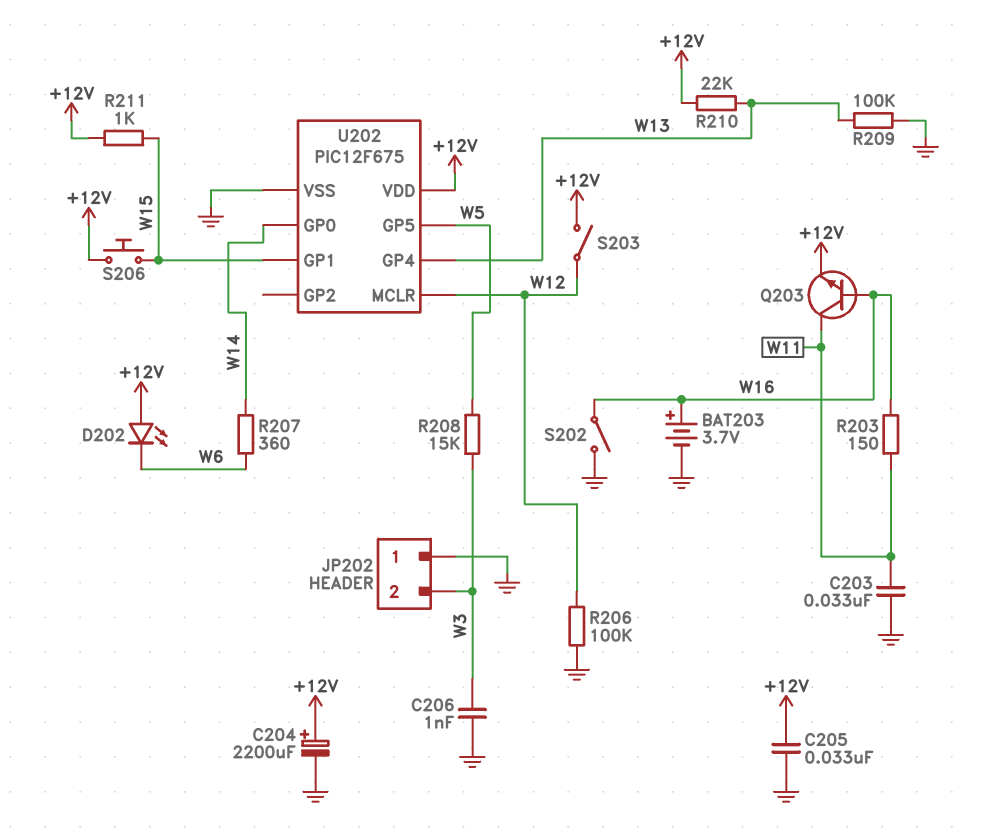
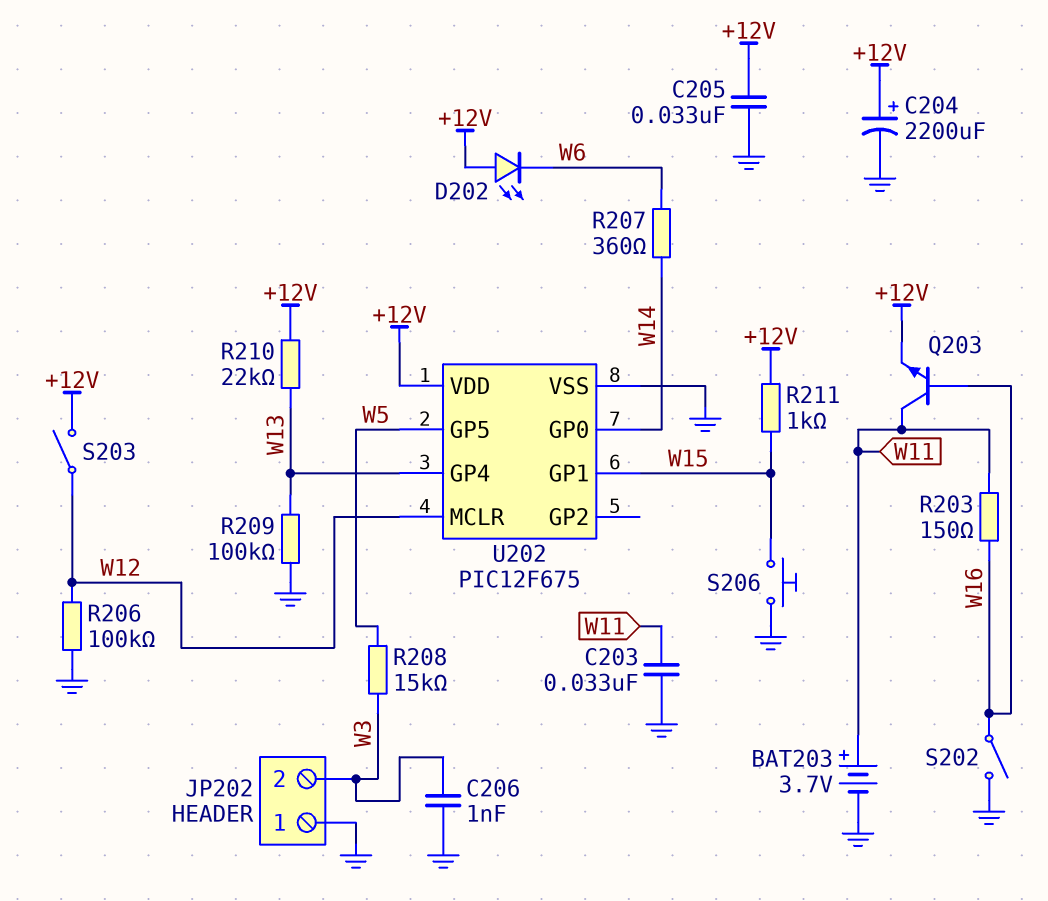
BAT203: 3.7V (plus W16, minus GND) -> 3.7V (plus W11, minus GND)
S206: button (+12V, W15) -> button (GND, W15)

